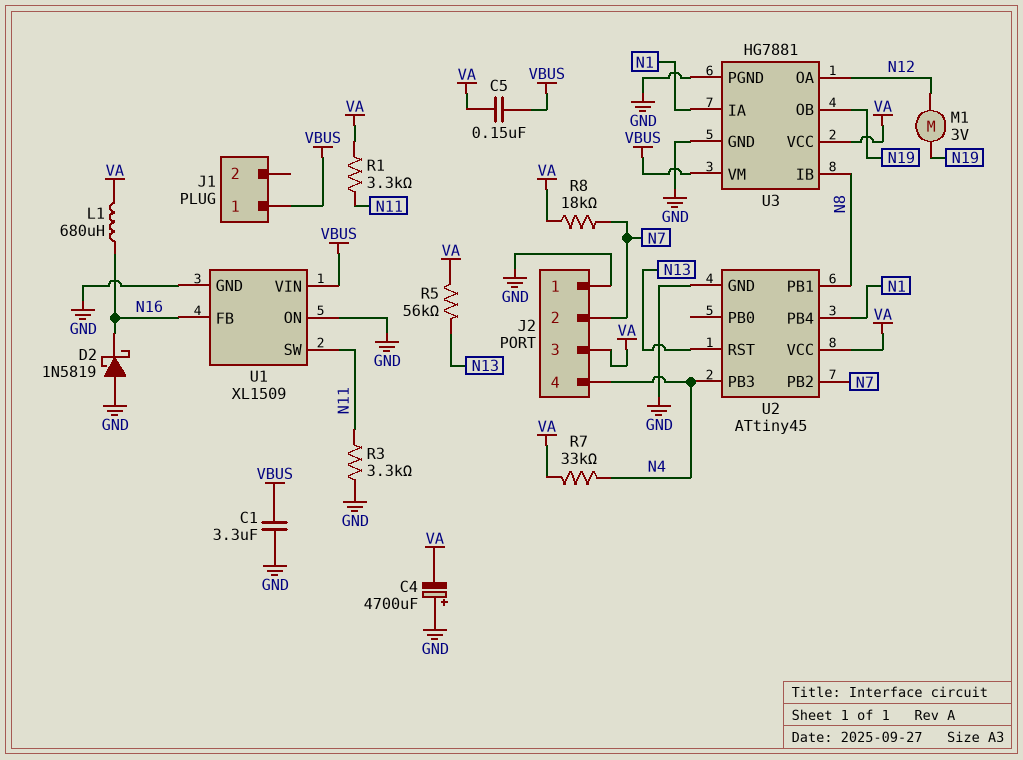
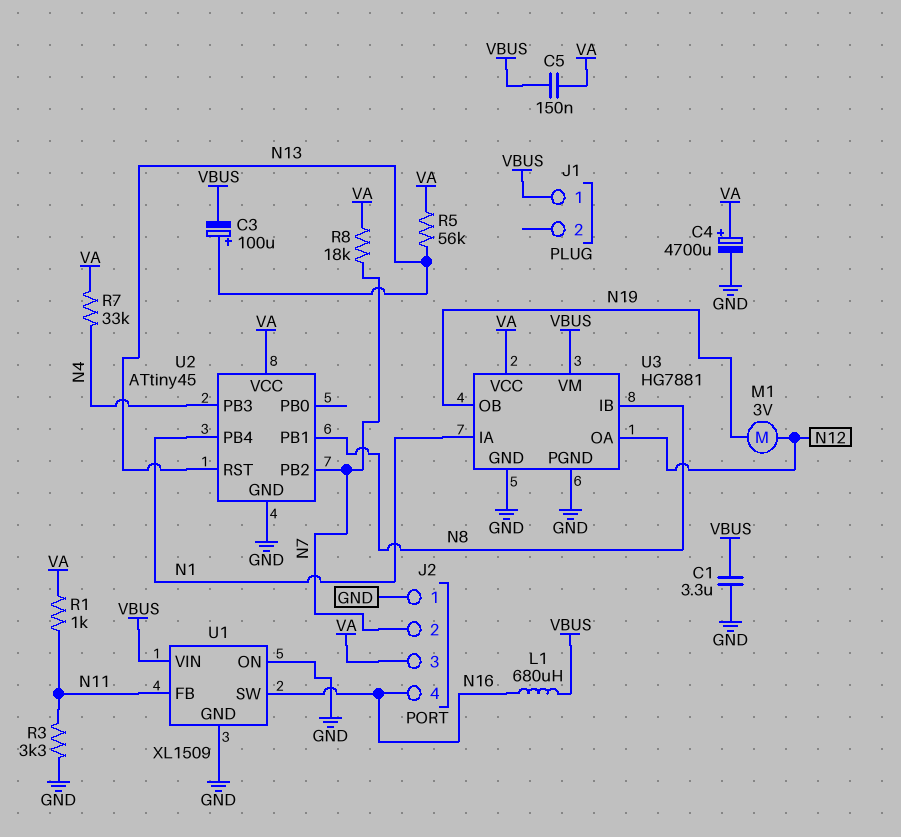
C3: none -> 100uF (plus N13, minus VBUS)
C4: 4700uF (plus GND, minus VA) -> 4700uF (plus VA, minus GND)
D2: schottky 1N5819 (A GND, K N16) -> none
J2 pin 4: N4 -> N16
L1: 680uH (N16, VA) -> 680uH (N16, VBUS)
R1: 3.3k (N11, VA) -> 1k (N11, VA)
U1 pin FB: N16 -> N11
U1 pin SW: N11 -> N16

